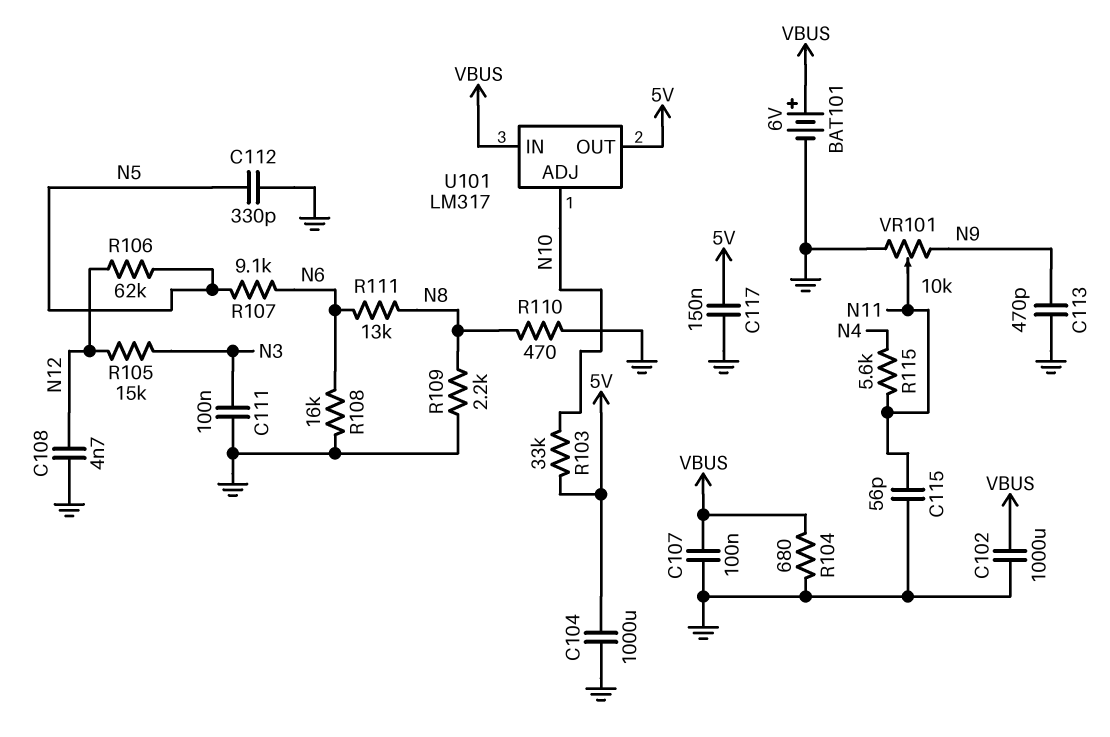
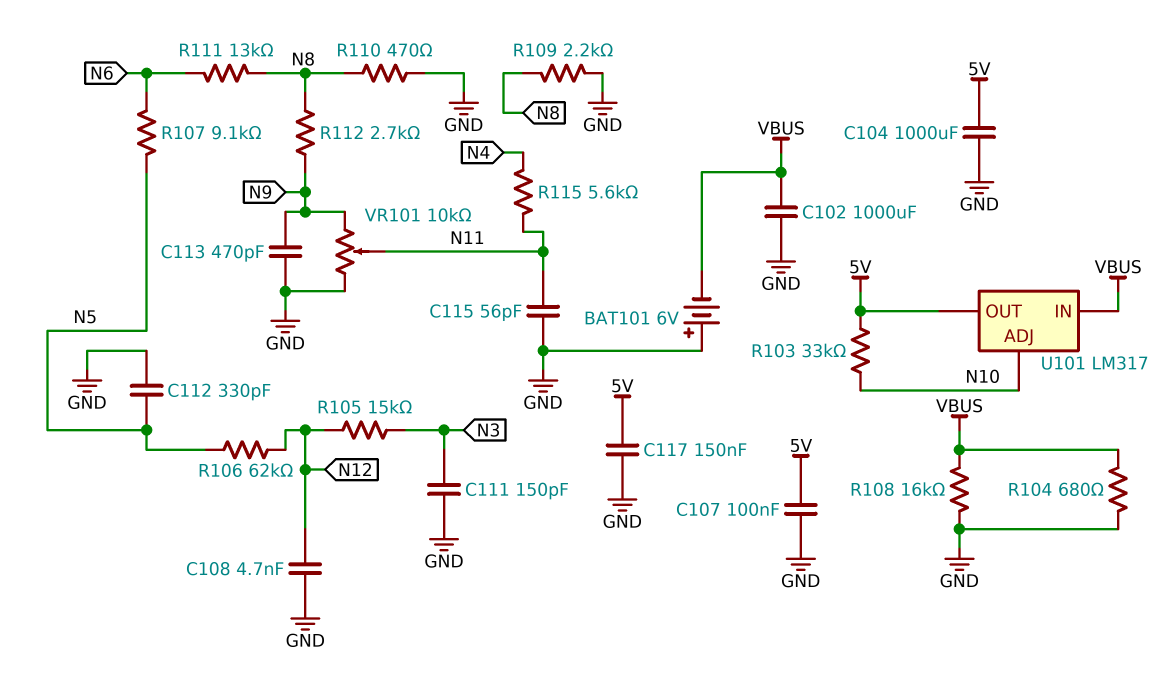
BAT101: 6V (plus VBUS, minus GND) -> 6V (plus GND, minus VBUS)
C107: 100nF (GND, VBUS) -> 100nF (5V, GND)
C111: 100nF (GND, N3) -> 150pF (GND, N3)
R108: 16k (GND, N6) -> 16k (GND, VBUS)
R112: none -> 2.7k (N8, N9)

